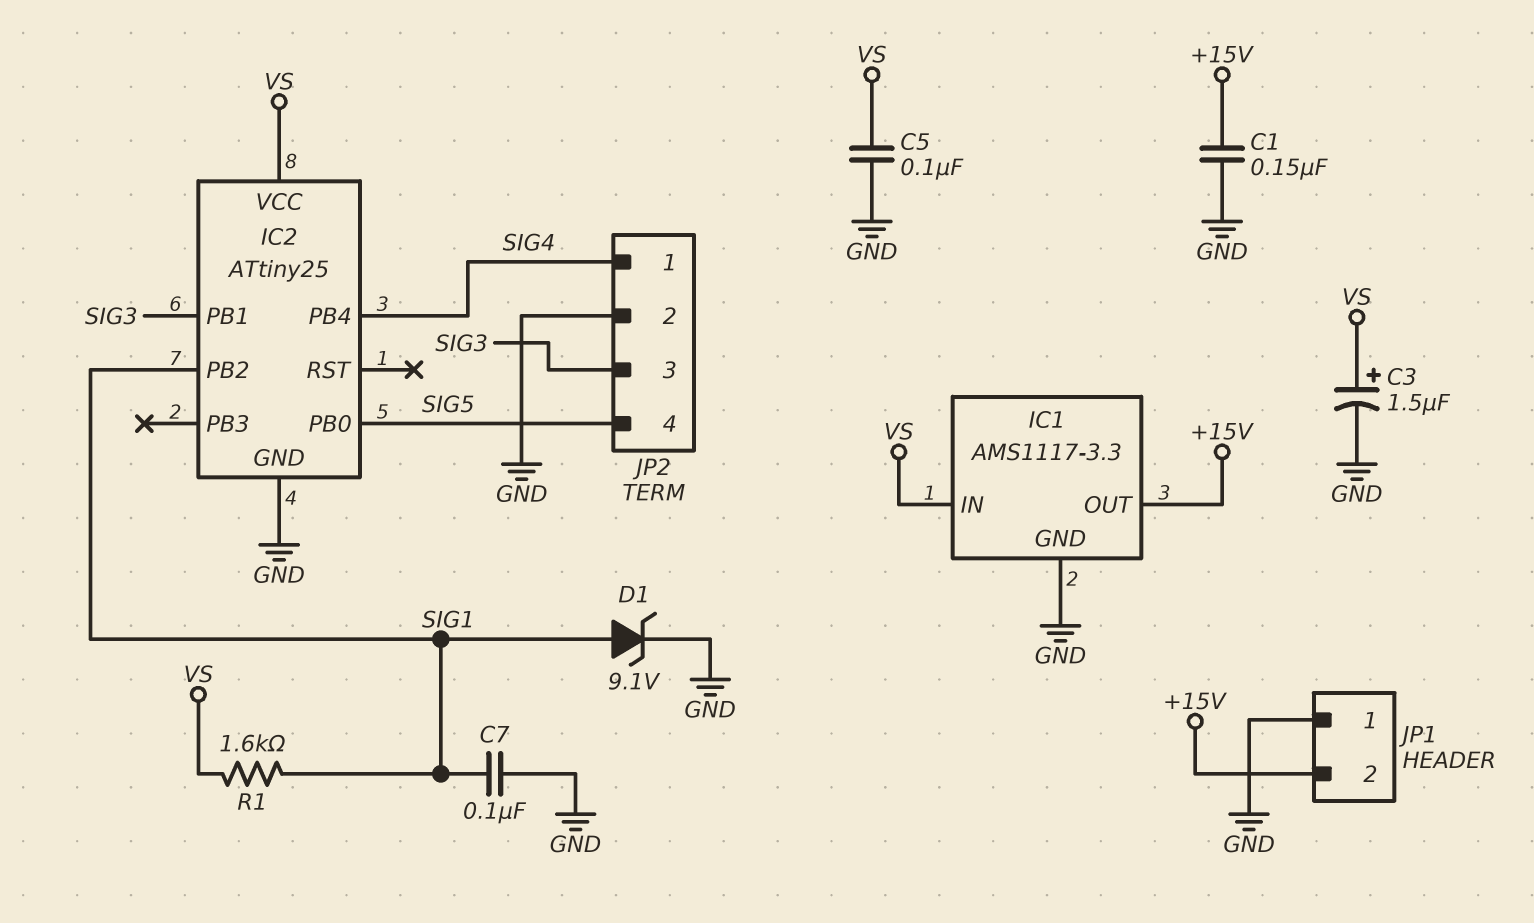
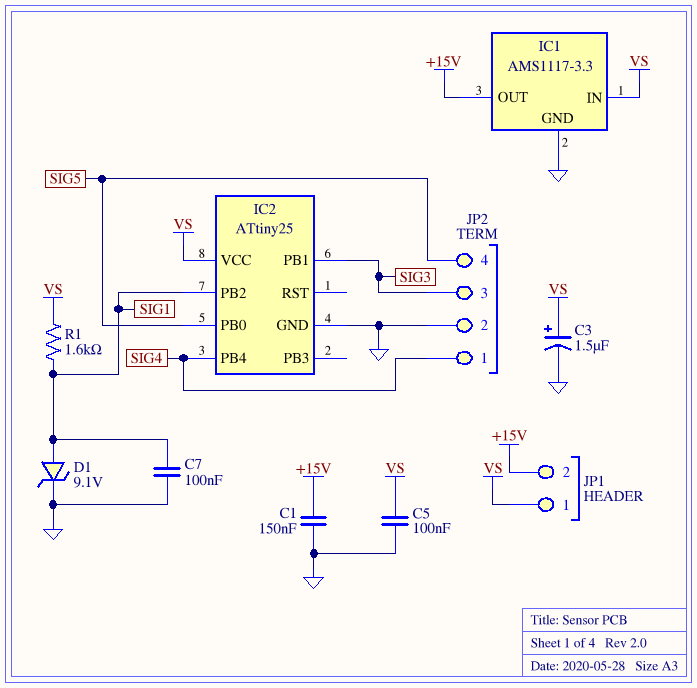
JP1 pin 1: GND -> VS

